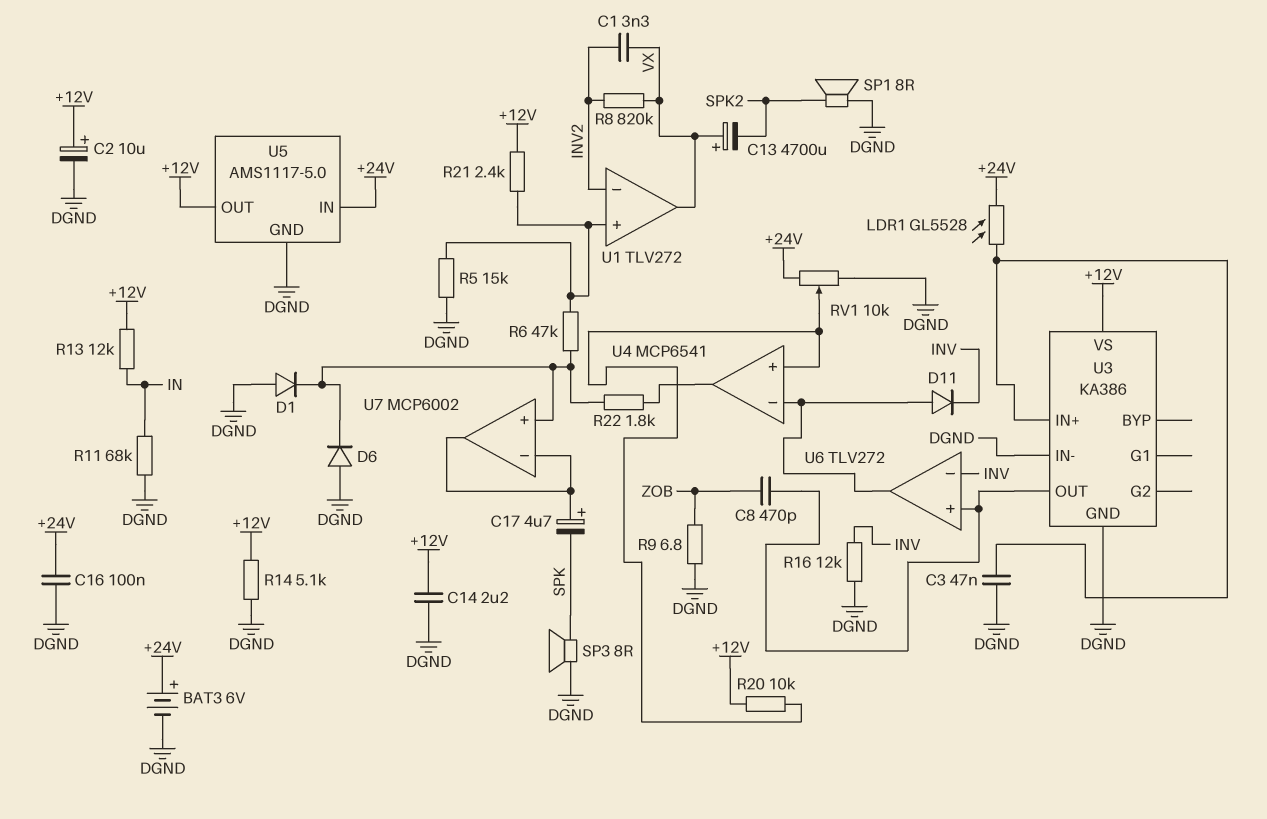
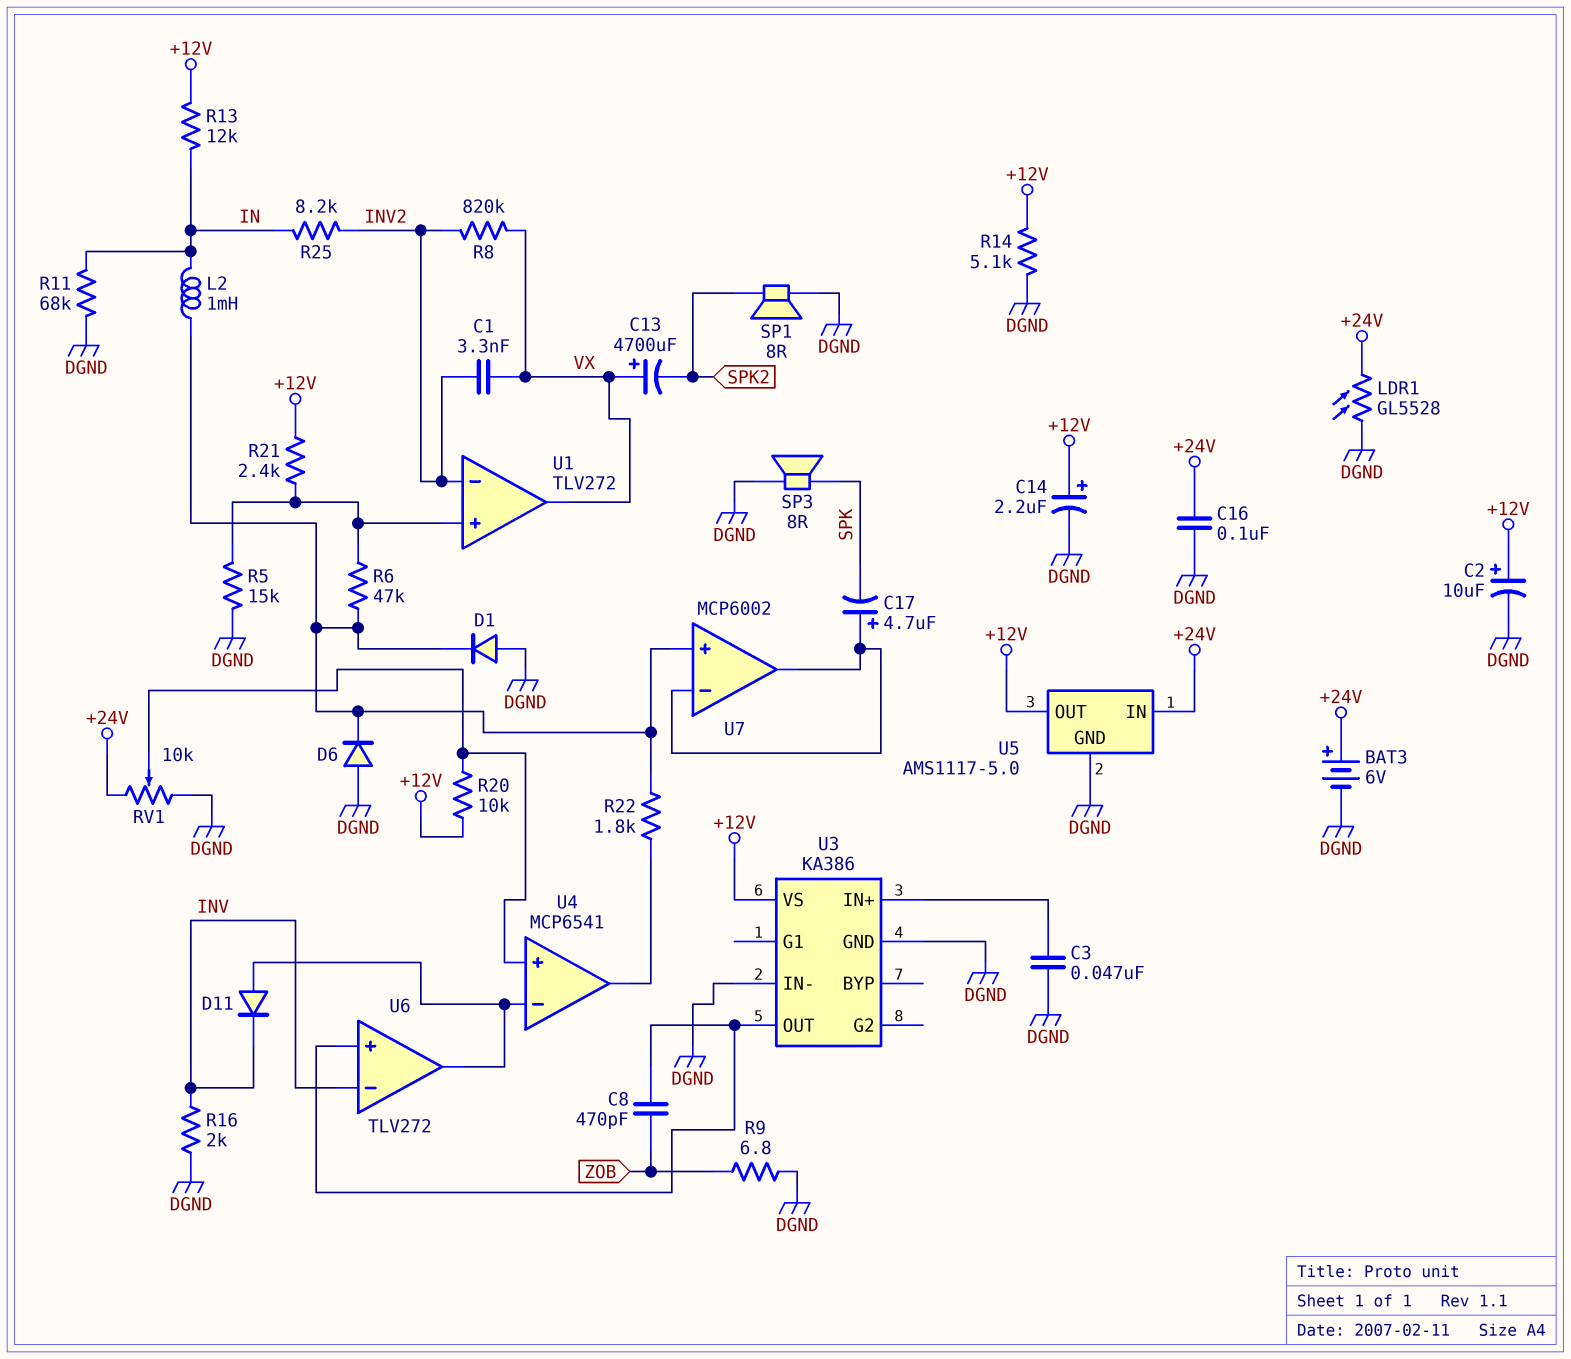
C14: 2.2uF (+12V, DGND) -> 2.2uF (plus +12V, minus DGND)
L2: none -> 1mH (IN, U7/in+)
LDR1: GL5528 (+24V, U3/IN+) -> GL5528 (+24V, DGND)
R16: 12k (DGND, INV) -> 2k (DGND, INV)
R25: none -> 8.2k (IN, INV2)

